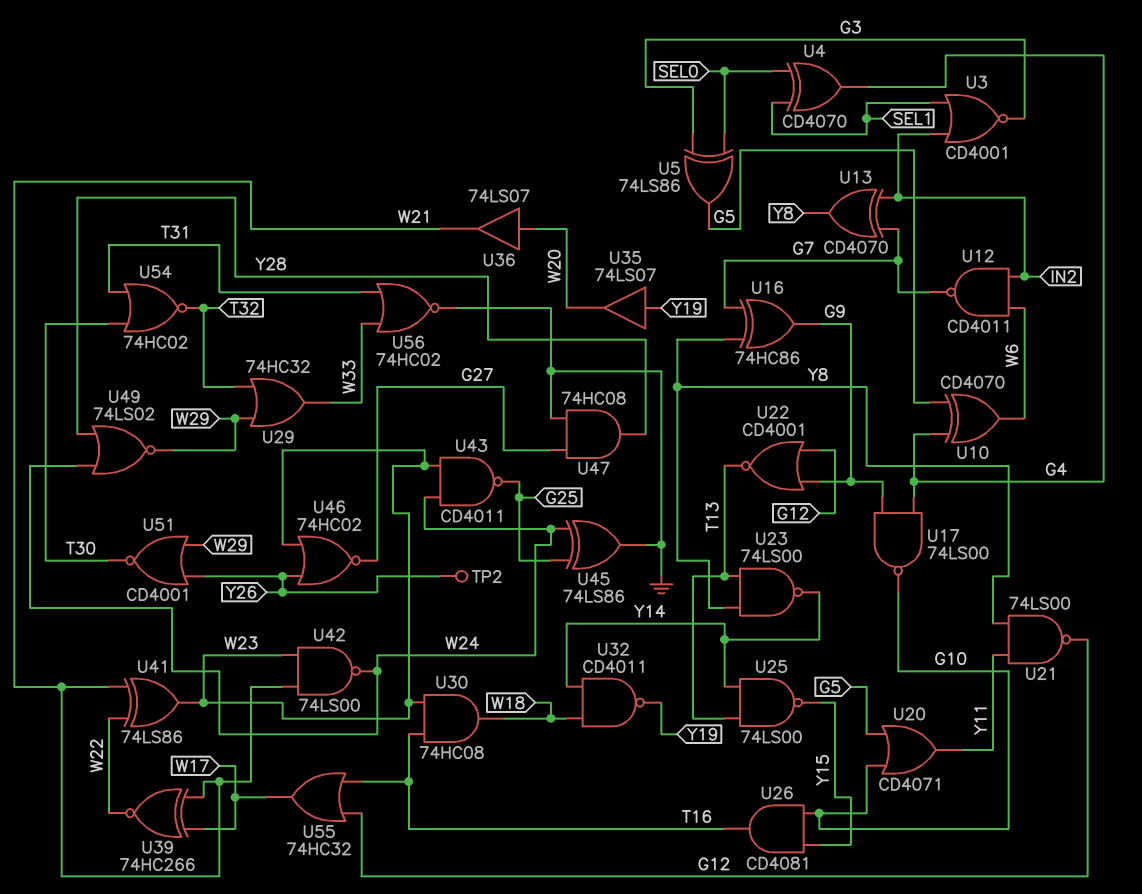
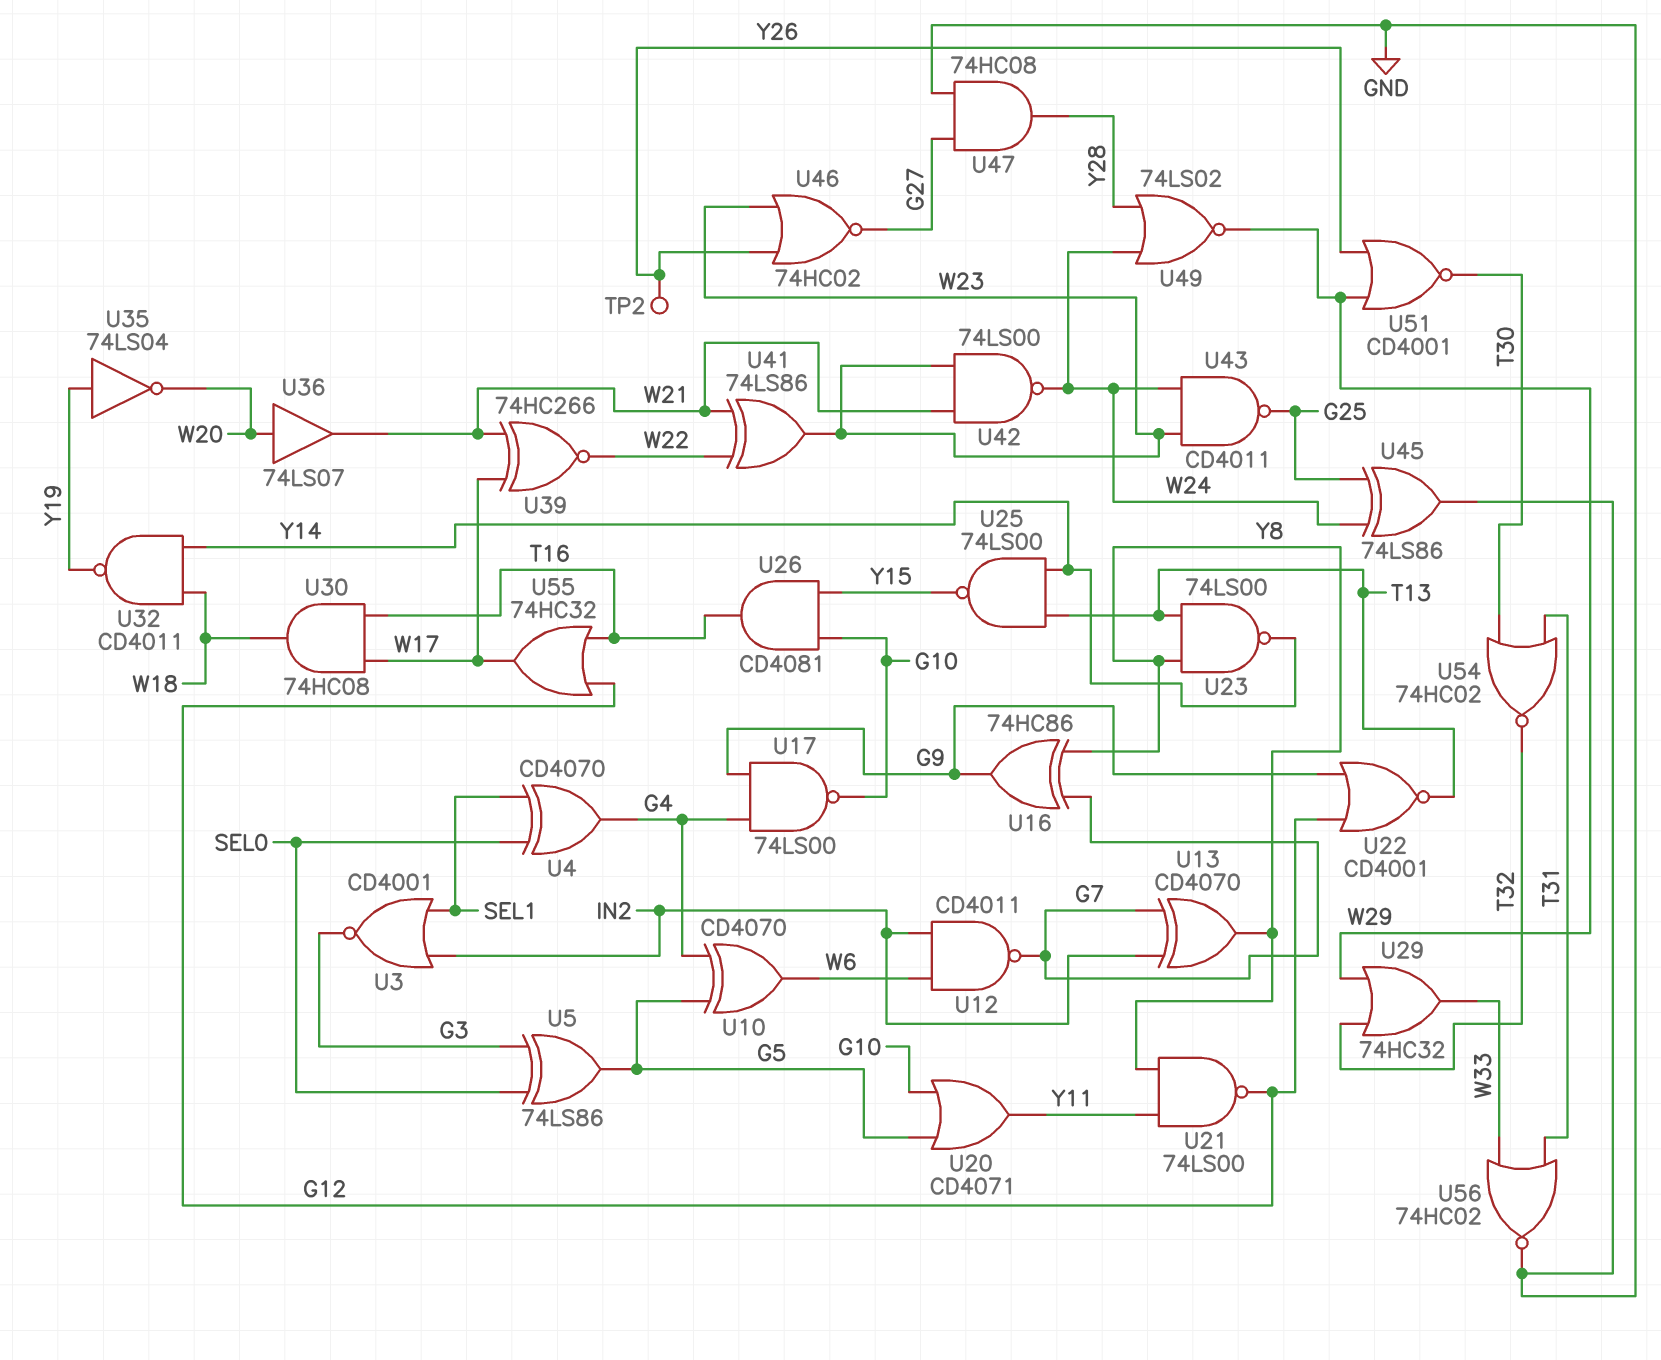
U30: AND 74HC08 (in T16, in W23, out W18) -> AND 74HC08 (in T16, in W17, out W18)
U35: buffer 74LS07 (in Y19, out W20) -> NOT 74LS04 (in Y19, out W20)

